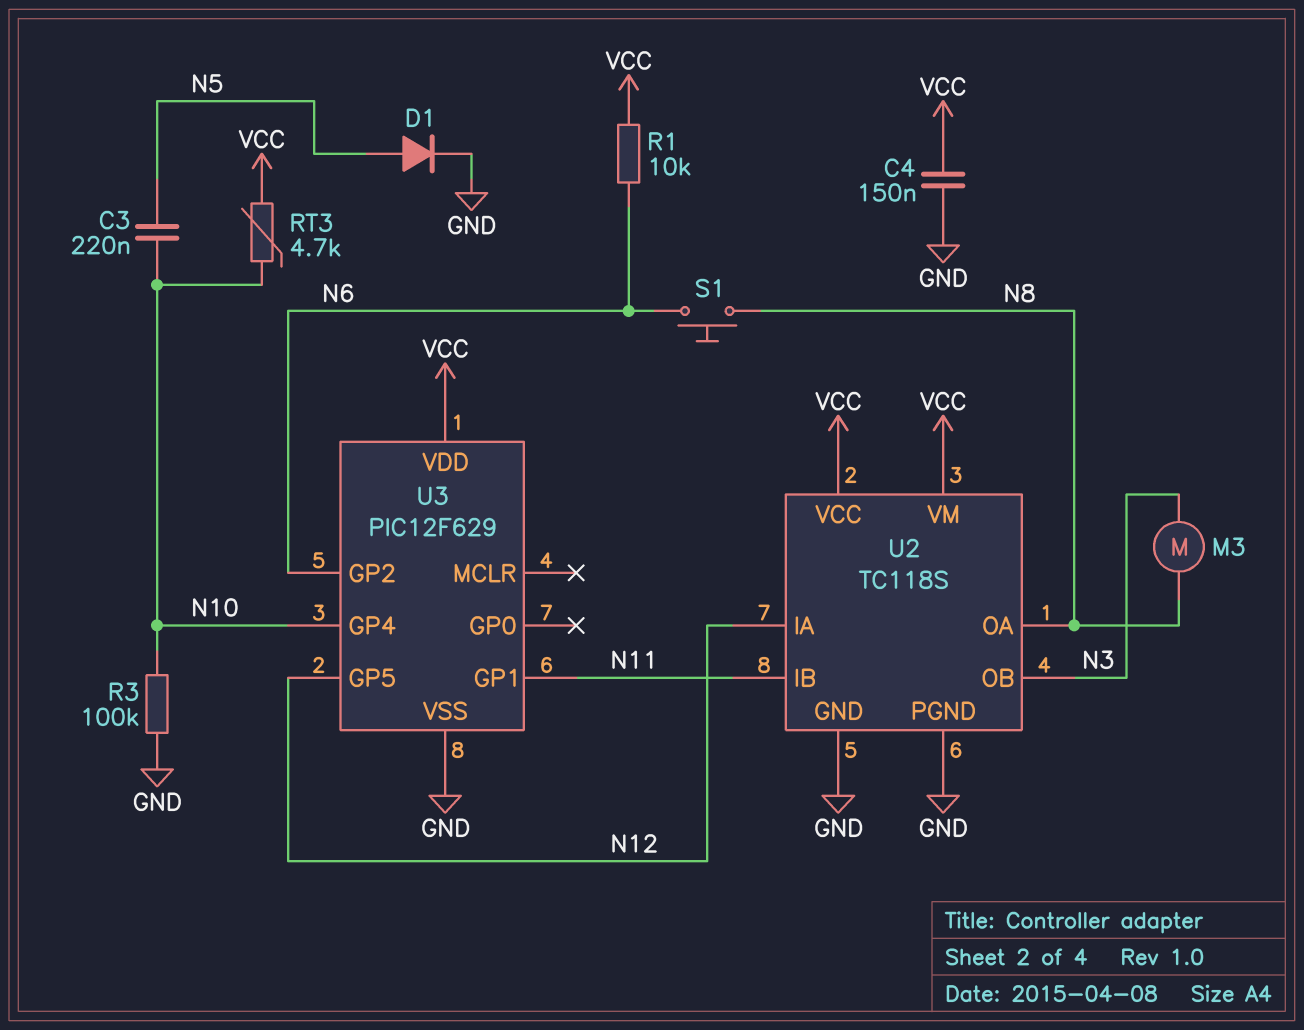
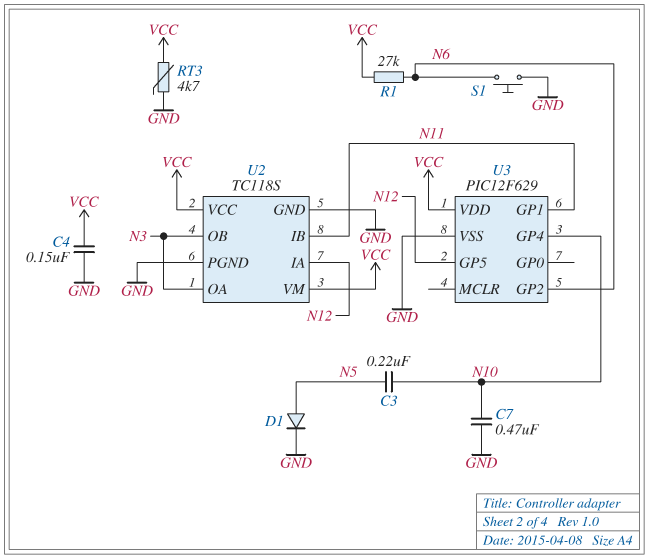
C7: none -> 470nF (GND, N10)
M3: motor (N3, N8) -> none
R1: 10k (N6, VCC) -> 27k (N6, VCC)
R3: 100k (GND, N10) -> none
RT3: 4.7k (N10, VCC) -> 4.7k (GND, VCC)
S1: button (N6, N8) -> button (GND, N6)
U2 pin OA: N8 -> N3

